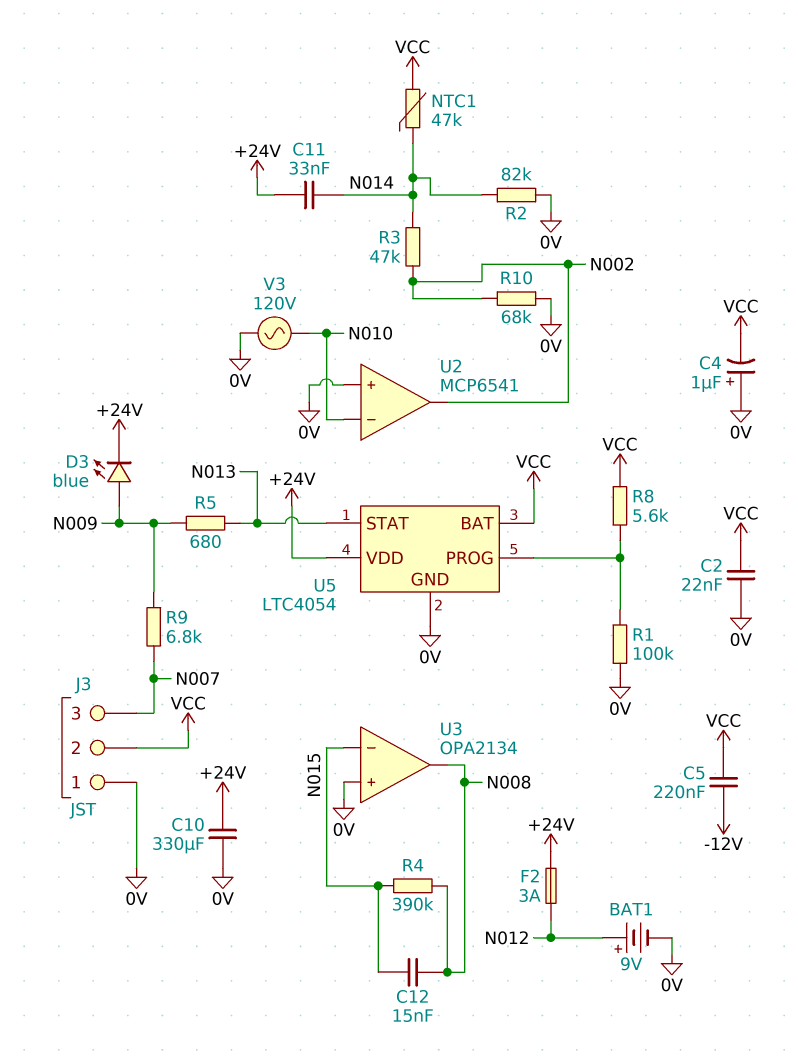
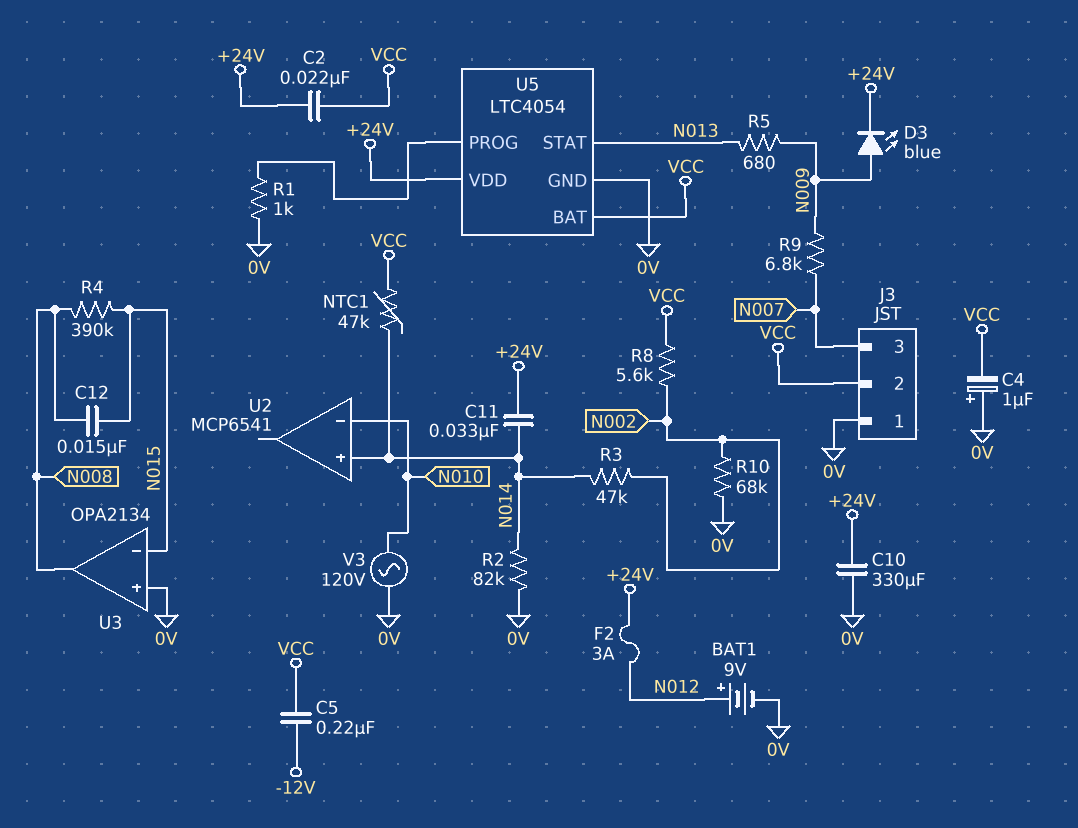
C2: 22nF (0V, VCC) -> 22nF (+24V, VCC)
R1: 100k (0V, U5/PROG) -> 1k (0V, U5/PROG)
R8: 5.6k (U5/PROG, VCC) -> 5.6k (N002, VCC)
U2 pin in+: 0V -> N014
U2 pin out: N002 -> none

